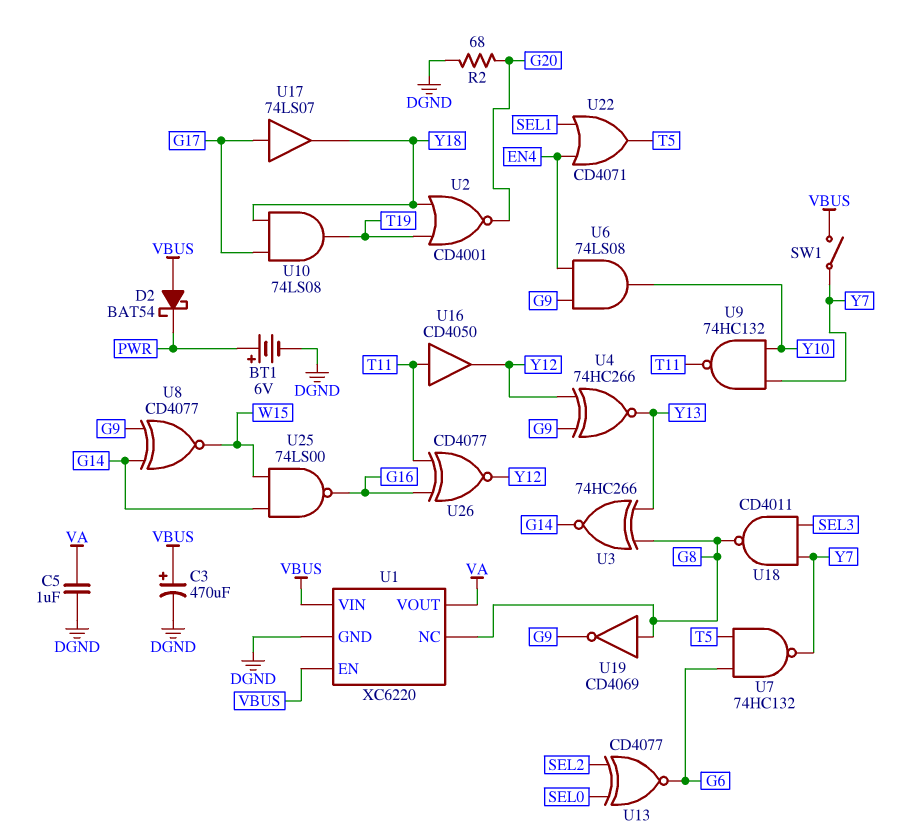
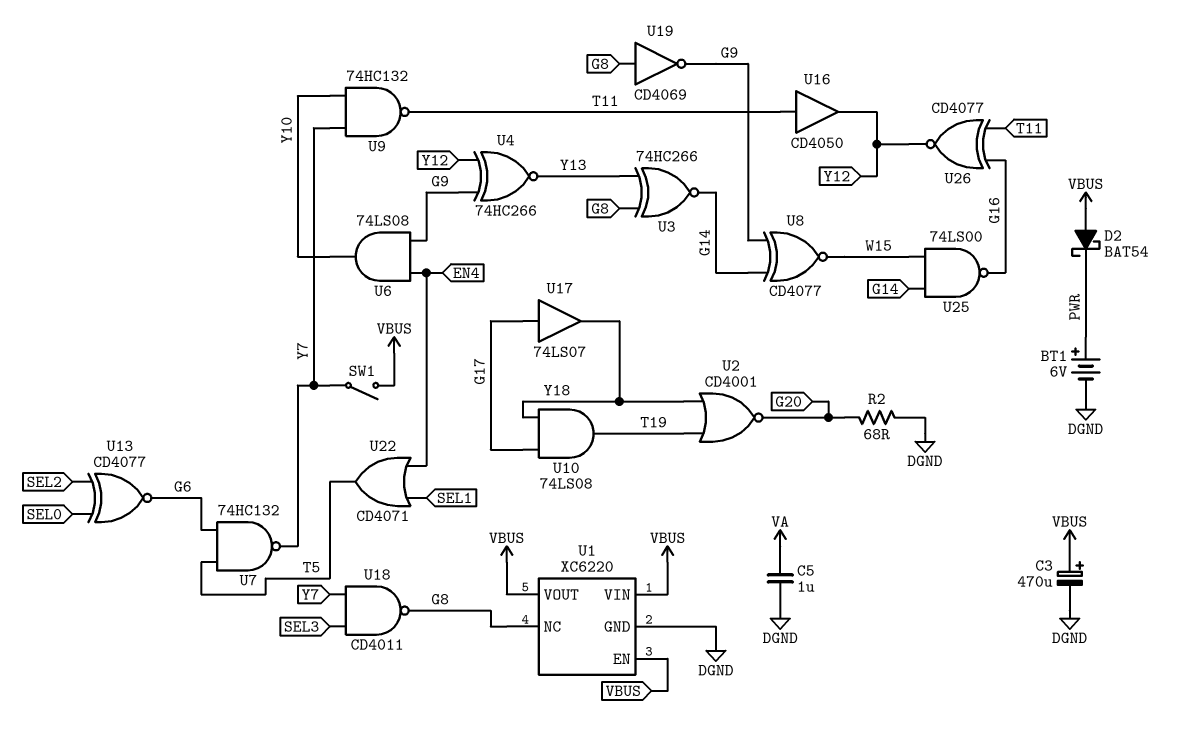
U1 pin VOUT: VA -> VBUS

